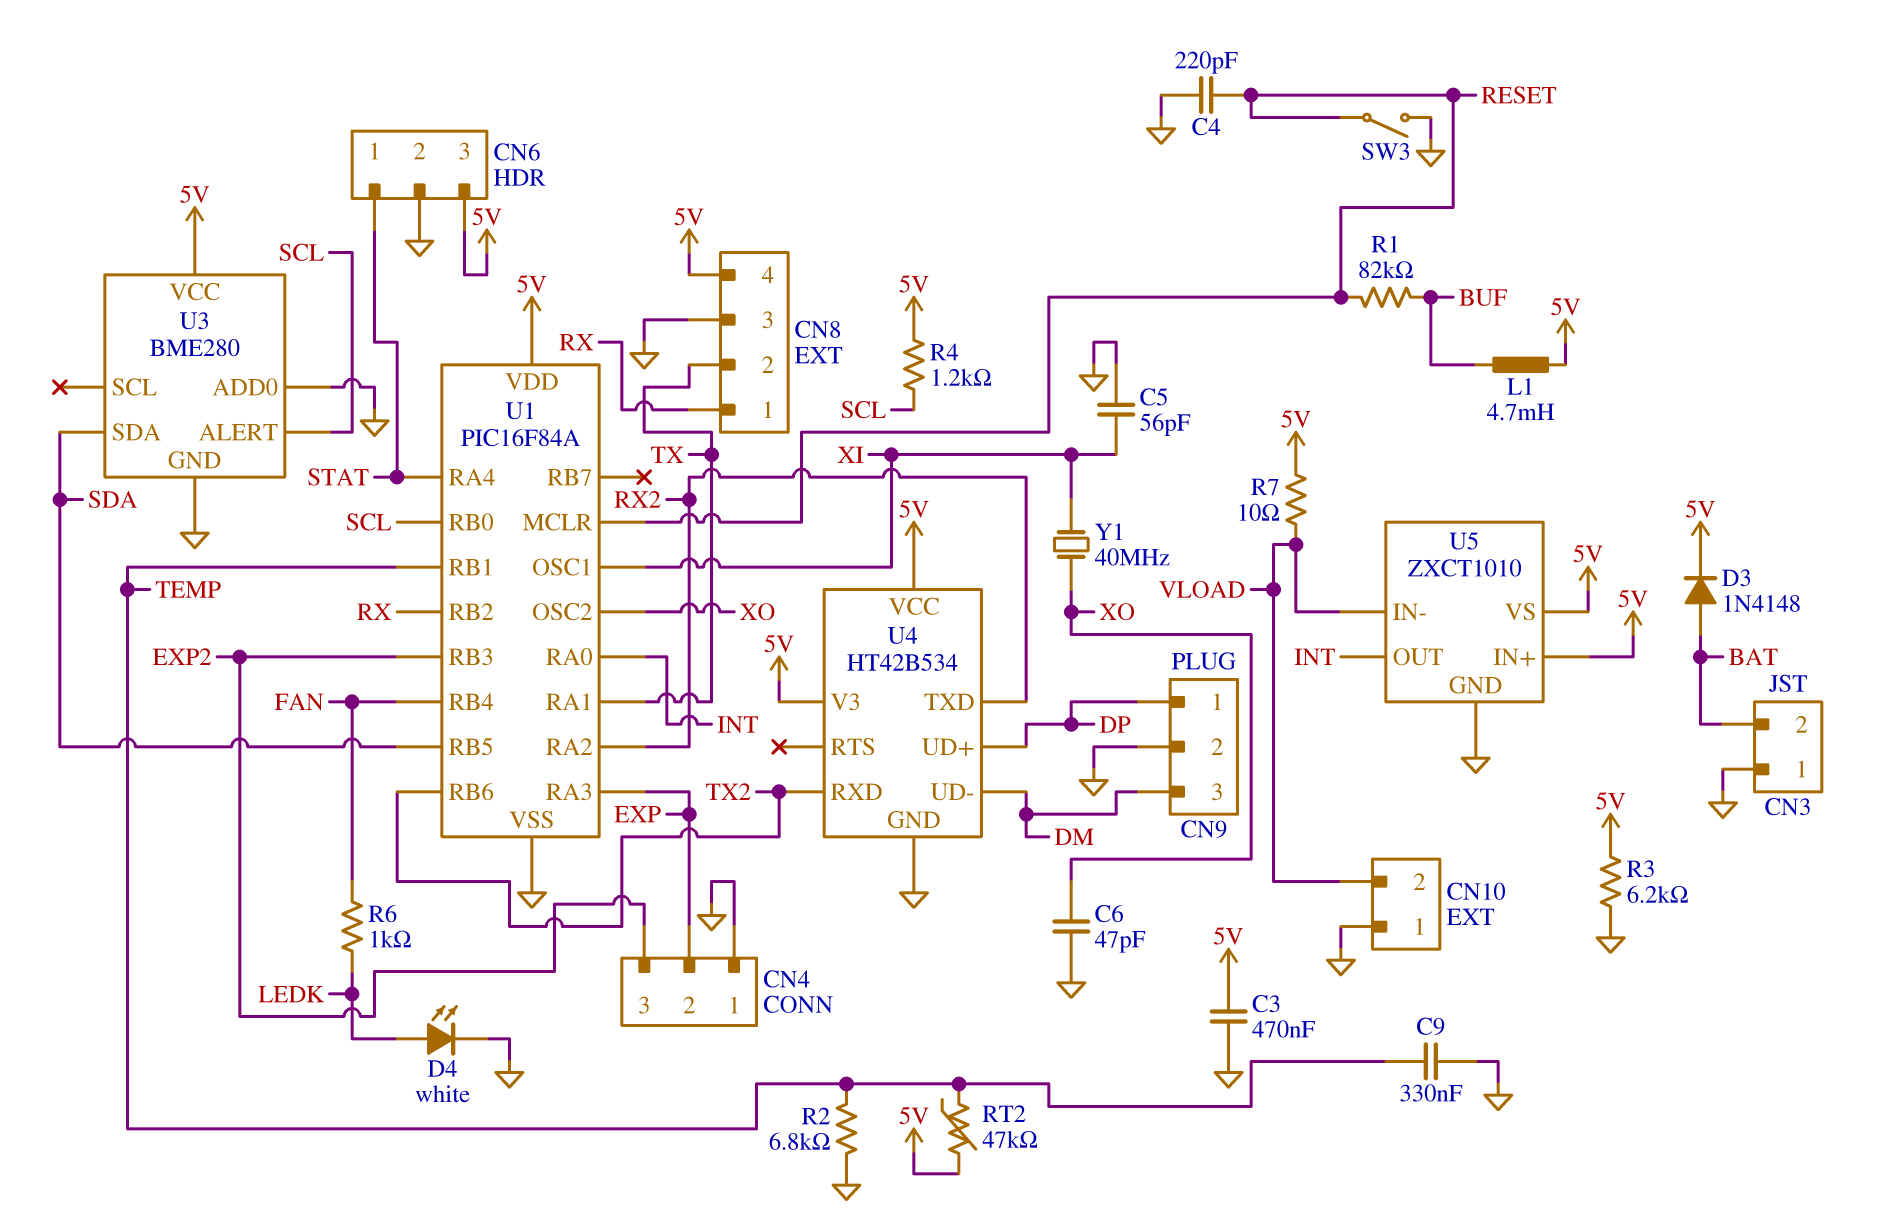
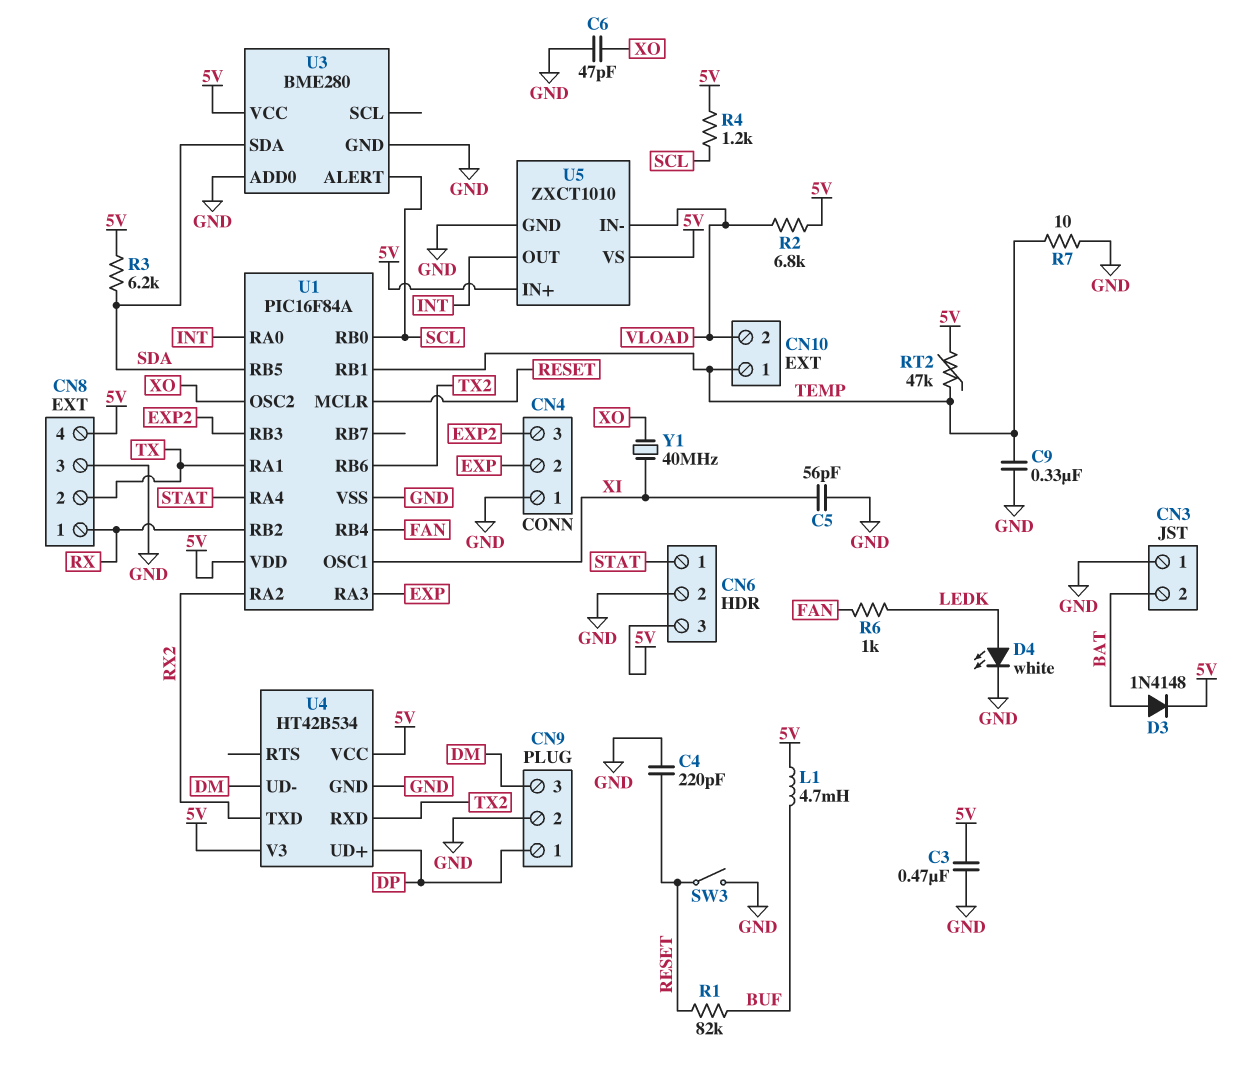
CN10 pin 1: GND -> TEMP
R2: 6.8k (GND, TEMP) -> 6.8k (5V, VLOAD)
R3: 6.2k (5V, GND) -> 6.2k (5V, SDA)
R7: 10 (5V, VLOAD) -> 10 (GND, TEMP)

